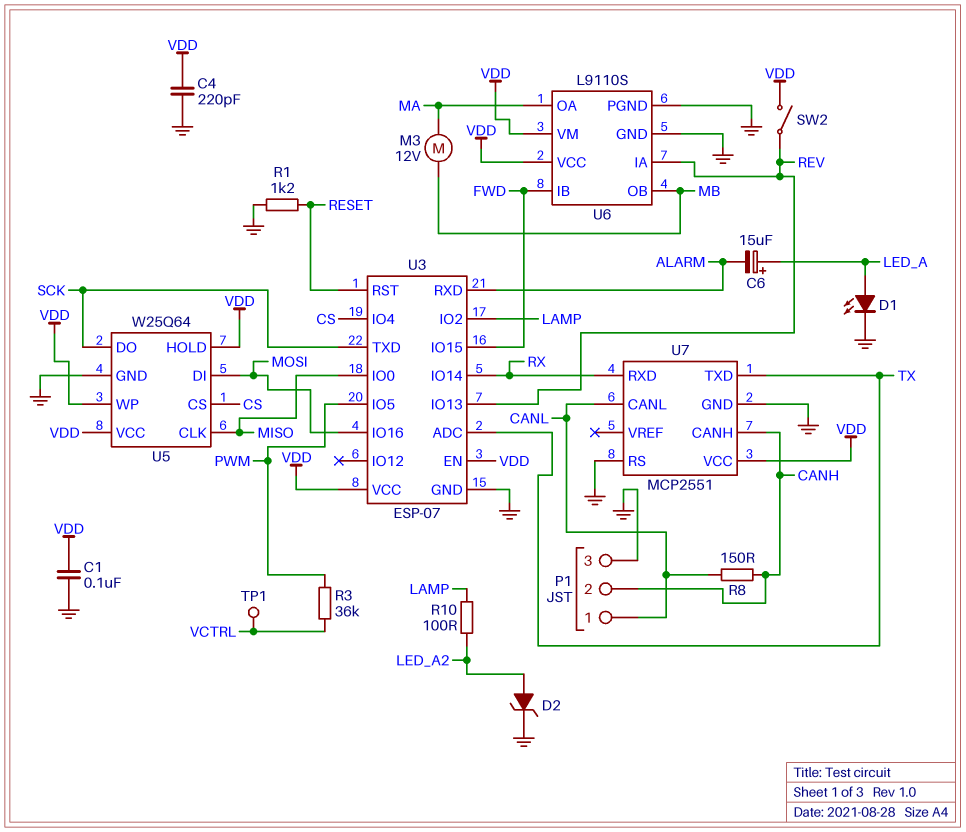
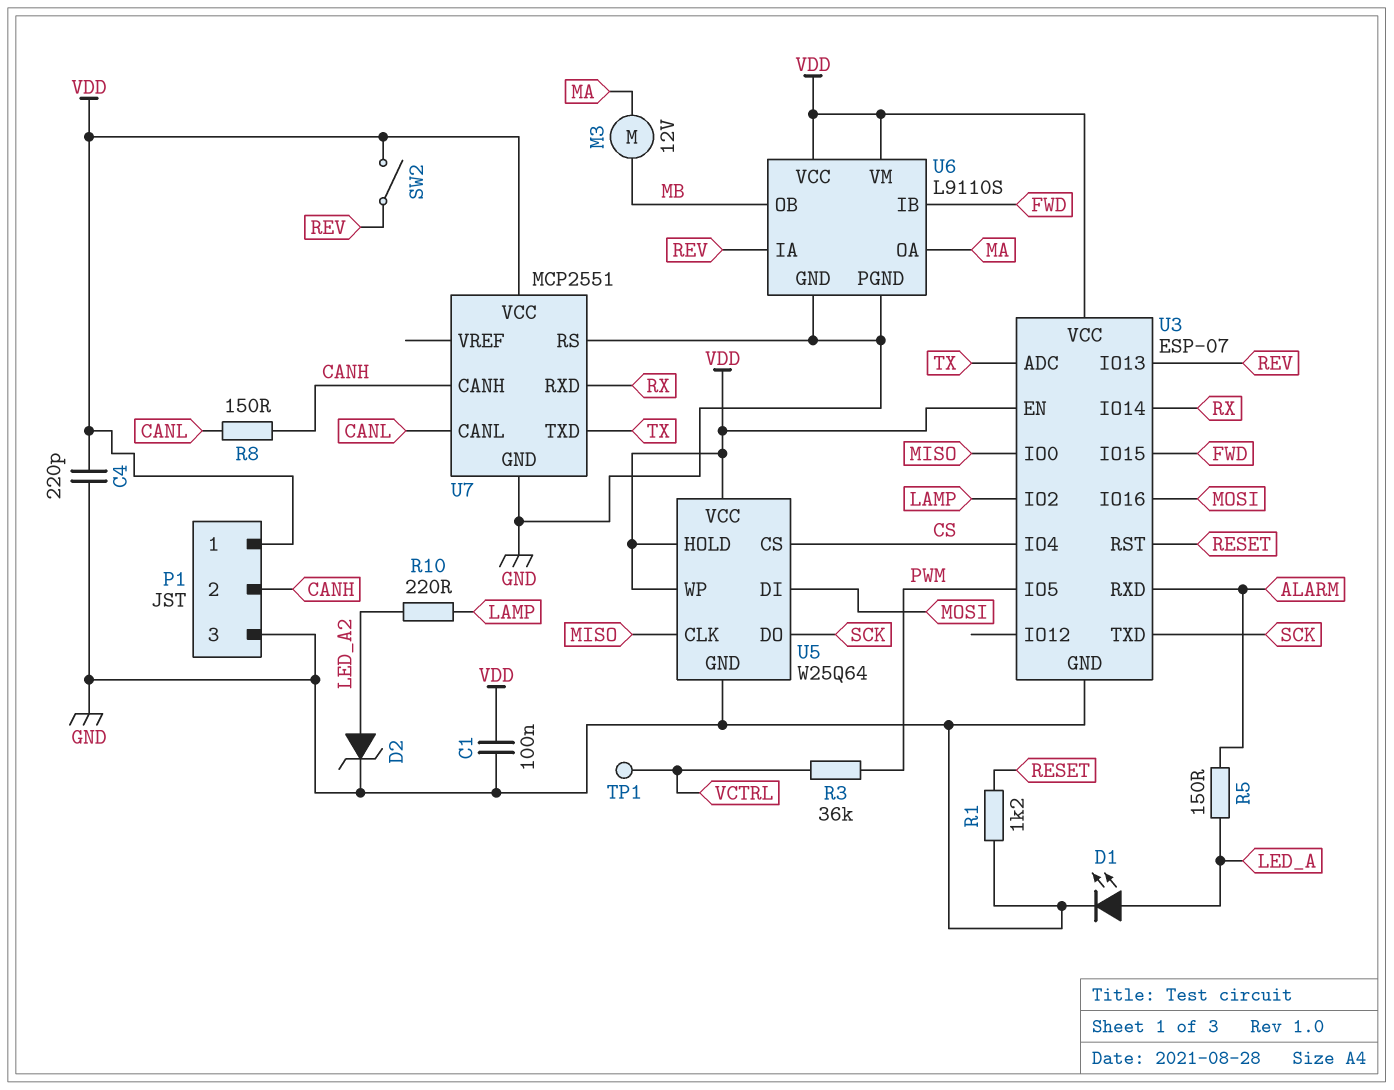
C6: 15uF (plus LED_A, minus ALARM) -> none
P1 pin 1: CANL -> VDD
R5: none -> 150 (ALARM, LED_A)
R10: 100 (LAMP, LED_A2) -> 220 (LAMP, LED_A2)

